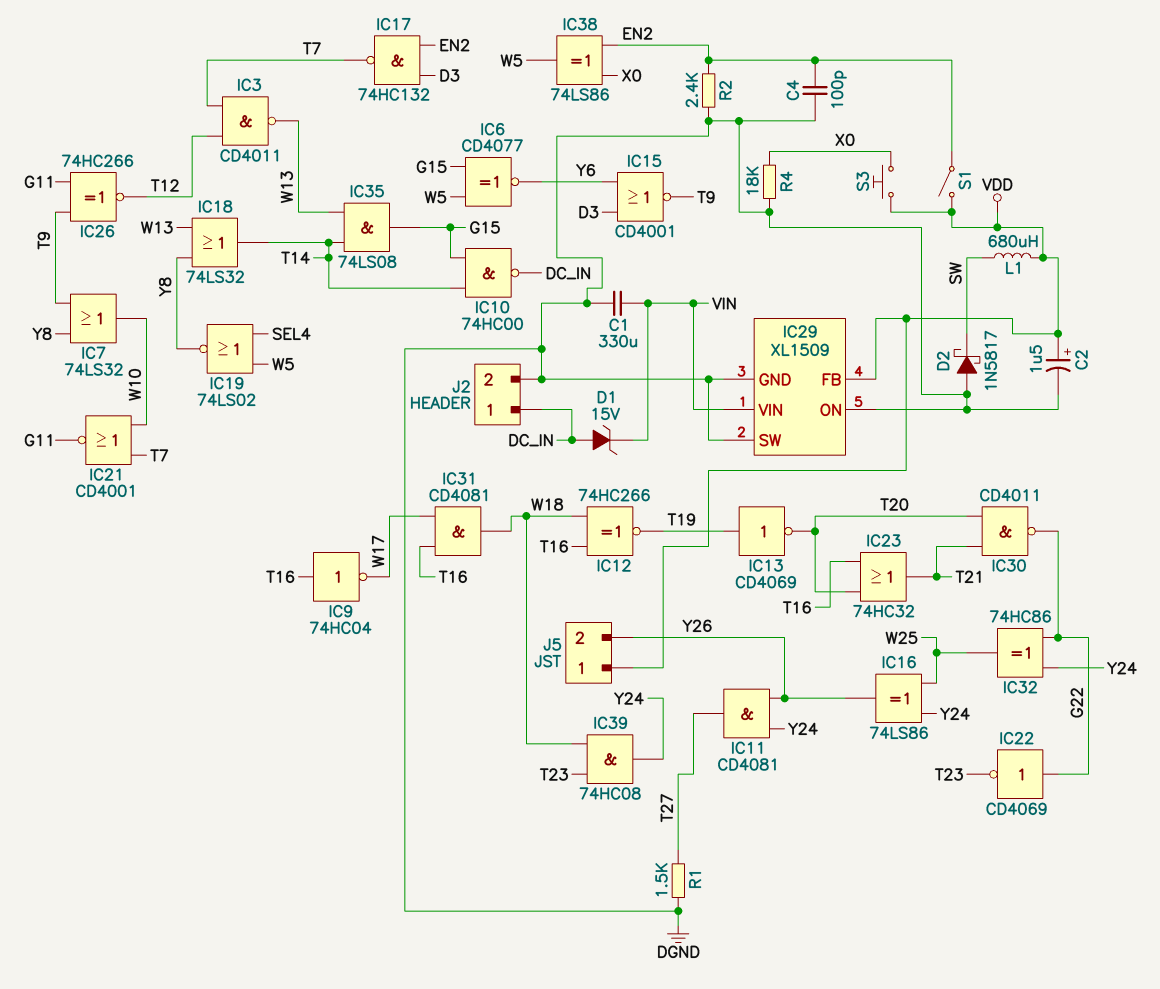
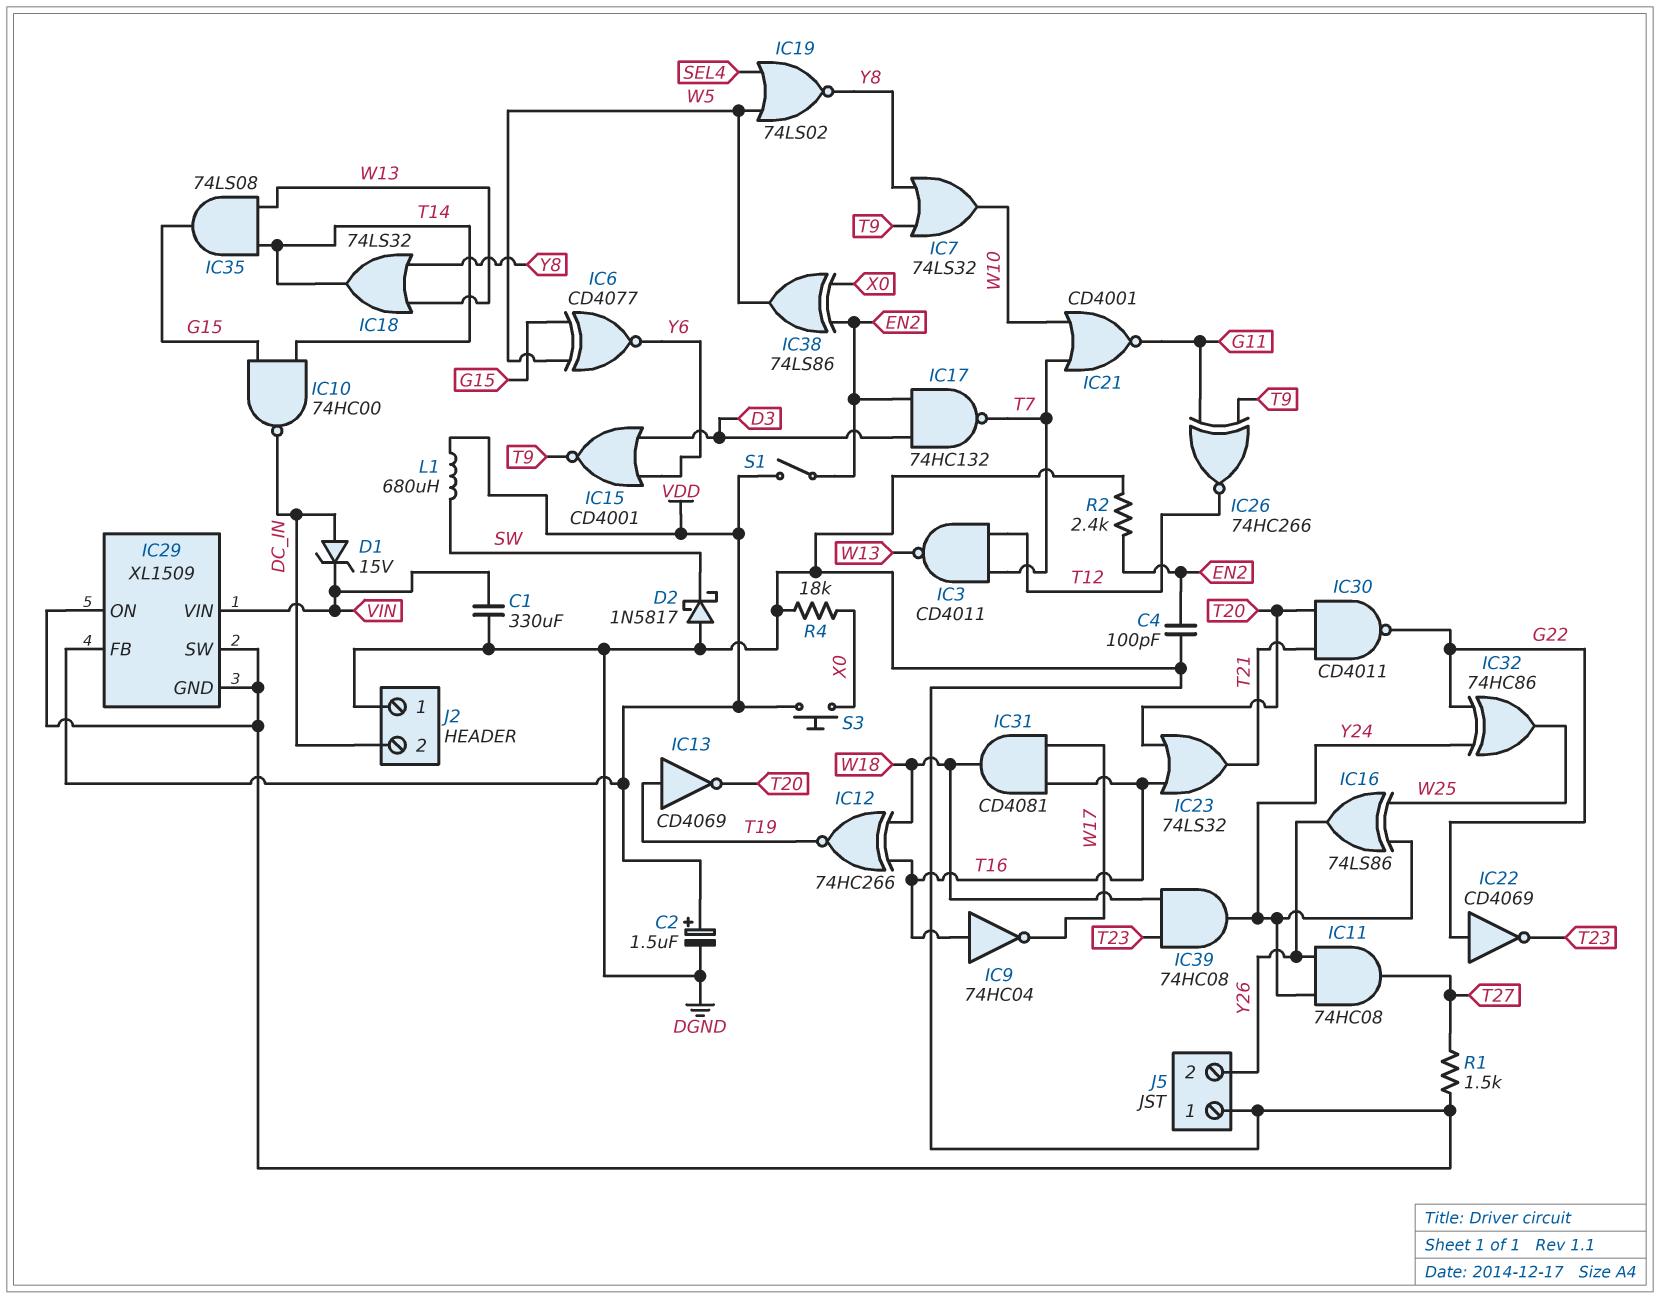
IC11: AND CD4081 (in Y24, in Y26, out T27) -> AND 74HC08 (in Y24, in Y26, out T27)
IC23: OR 74HC32 (in T16, in T20, out T21) -> OR 74LS32 (in T16, in T20, out T21)
J2 pin 1: DC_IN -> DGND
J2 pin 2: DGND -> DC_IN
J5 pin 1: VDD -> DGND

